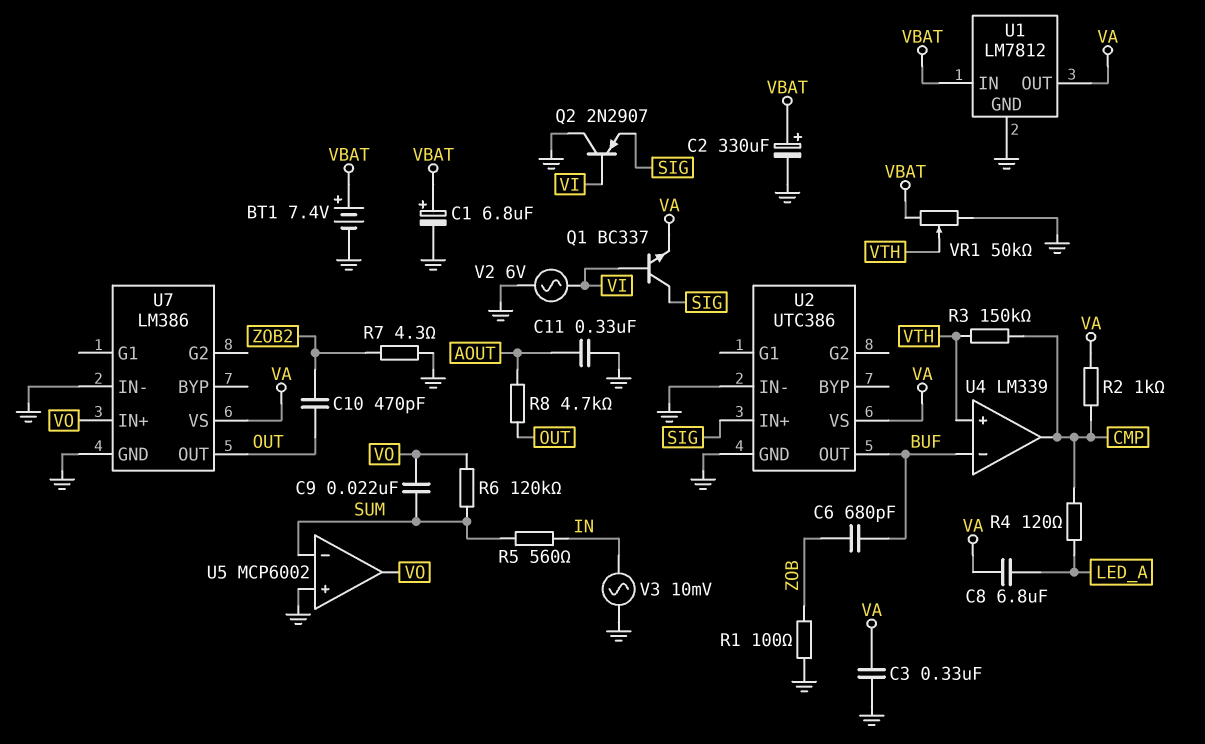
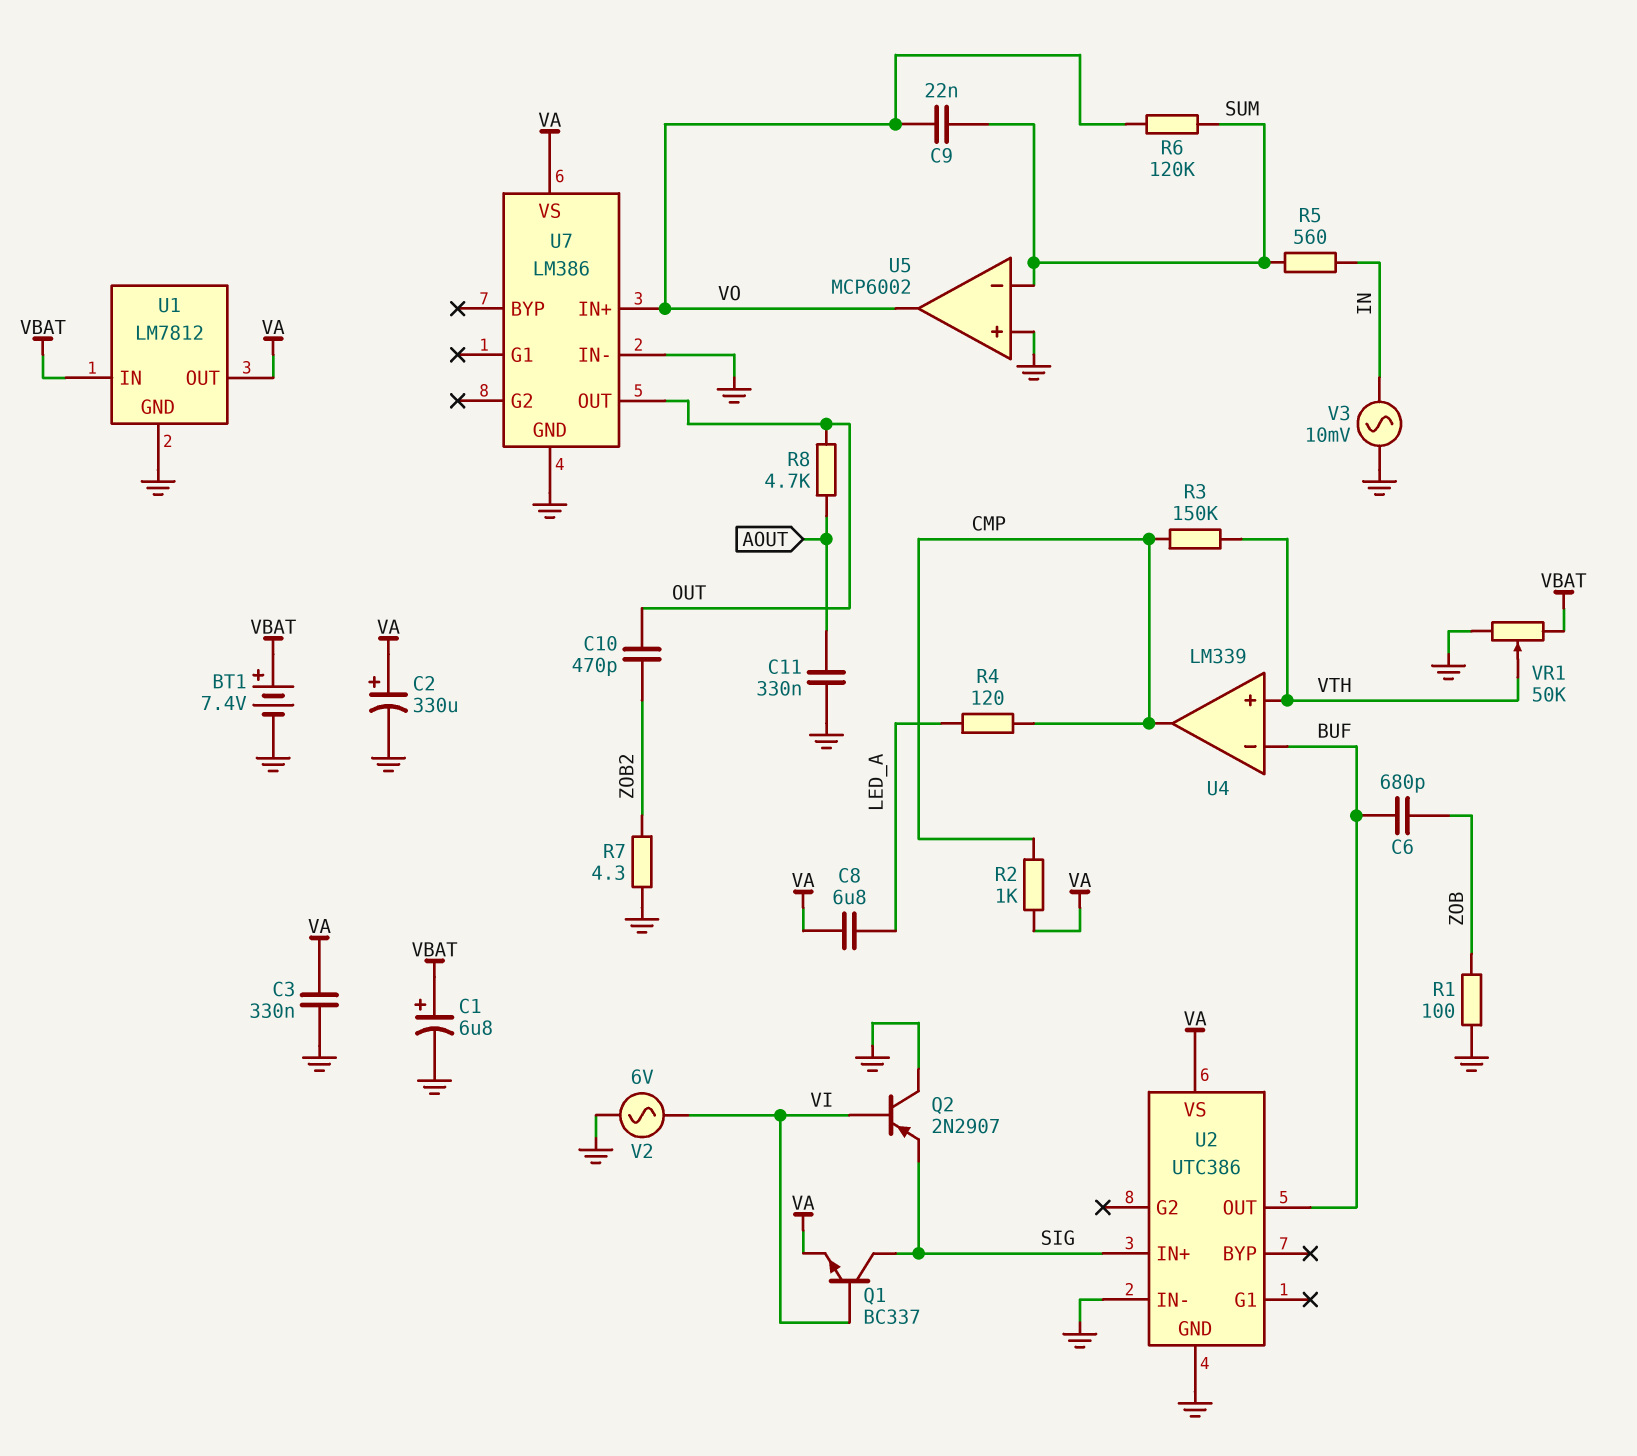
C2: 330uF (plus VBAT, minus GND) -> 330uF (plus VA, minus GND)

